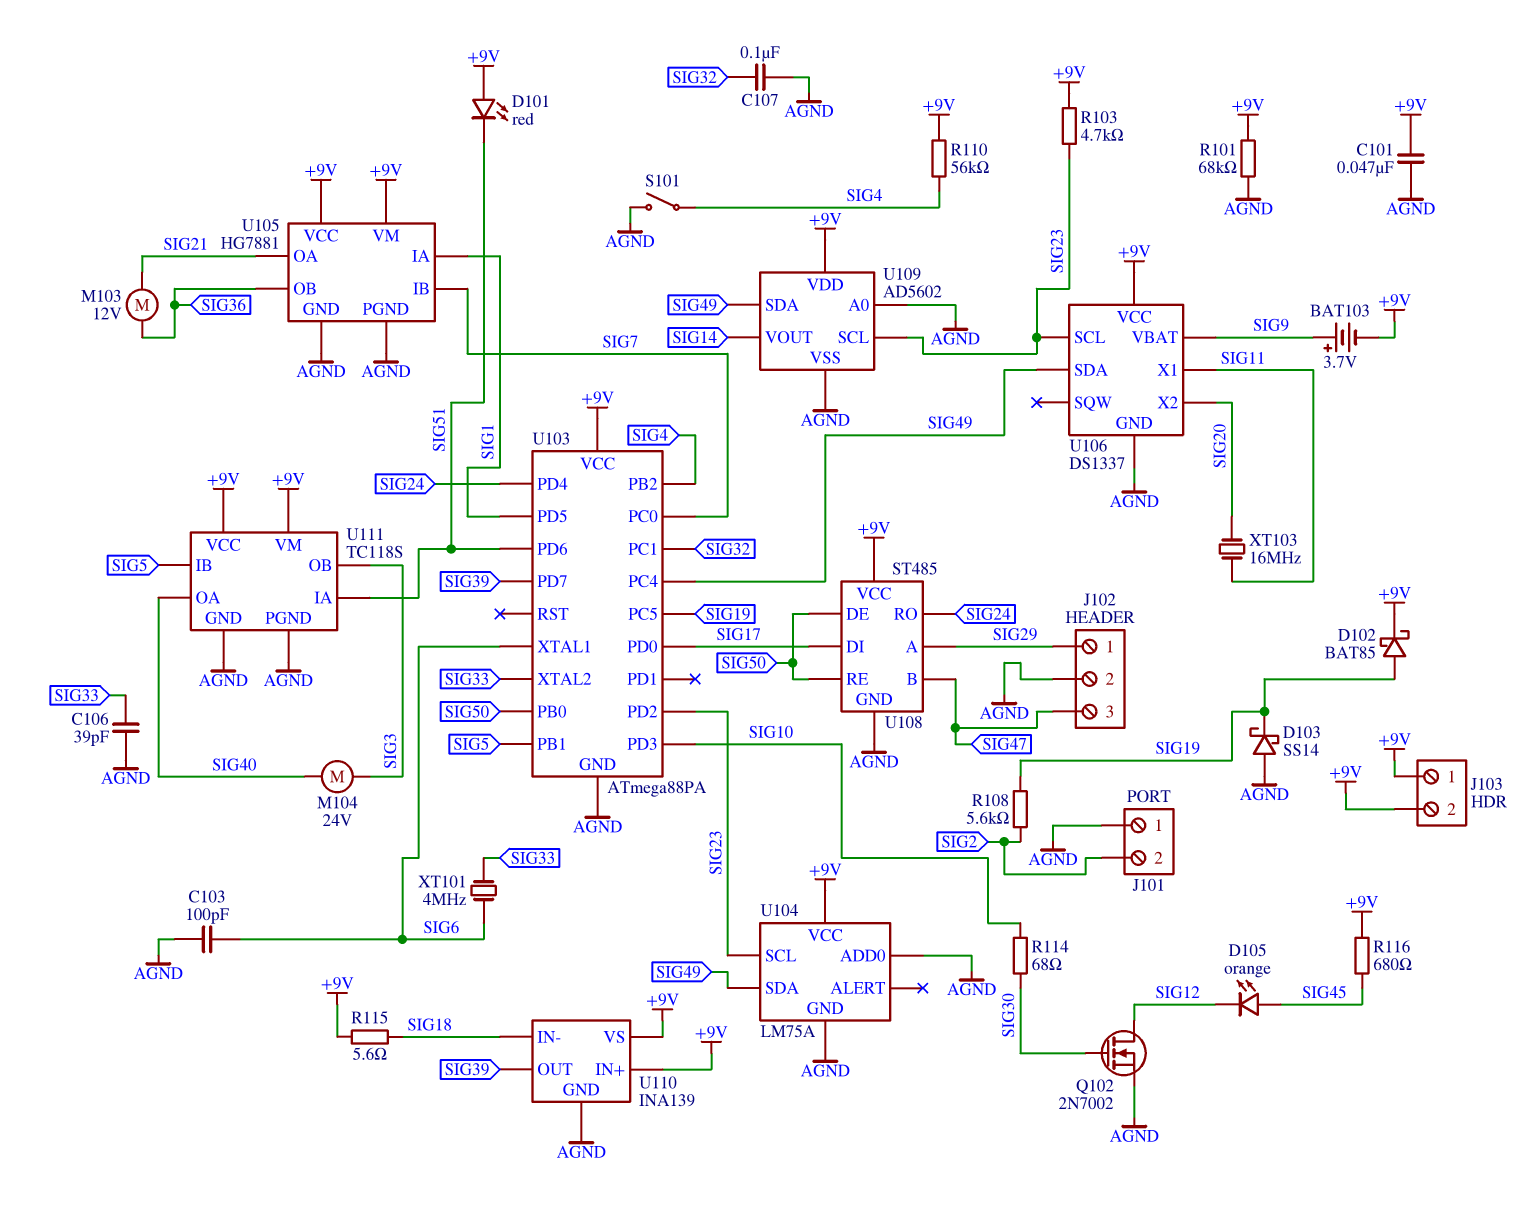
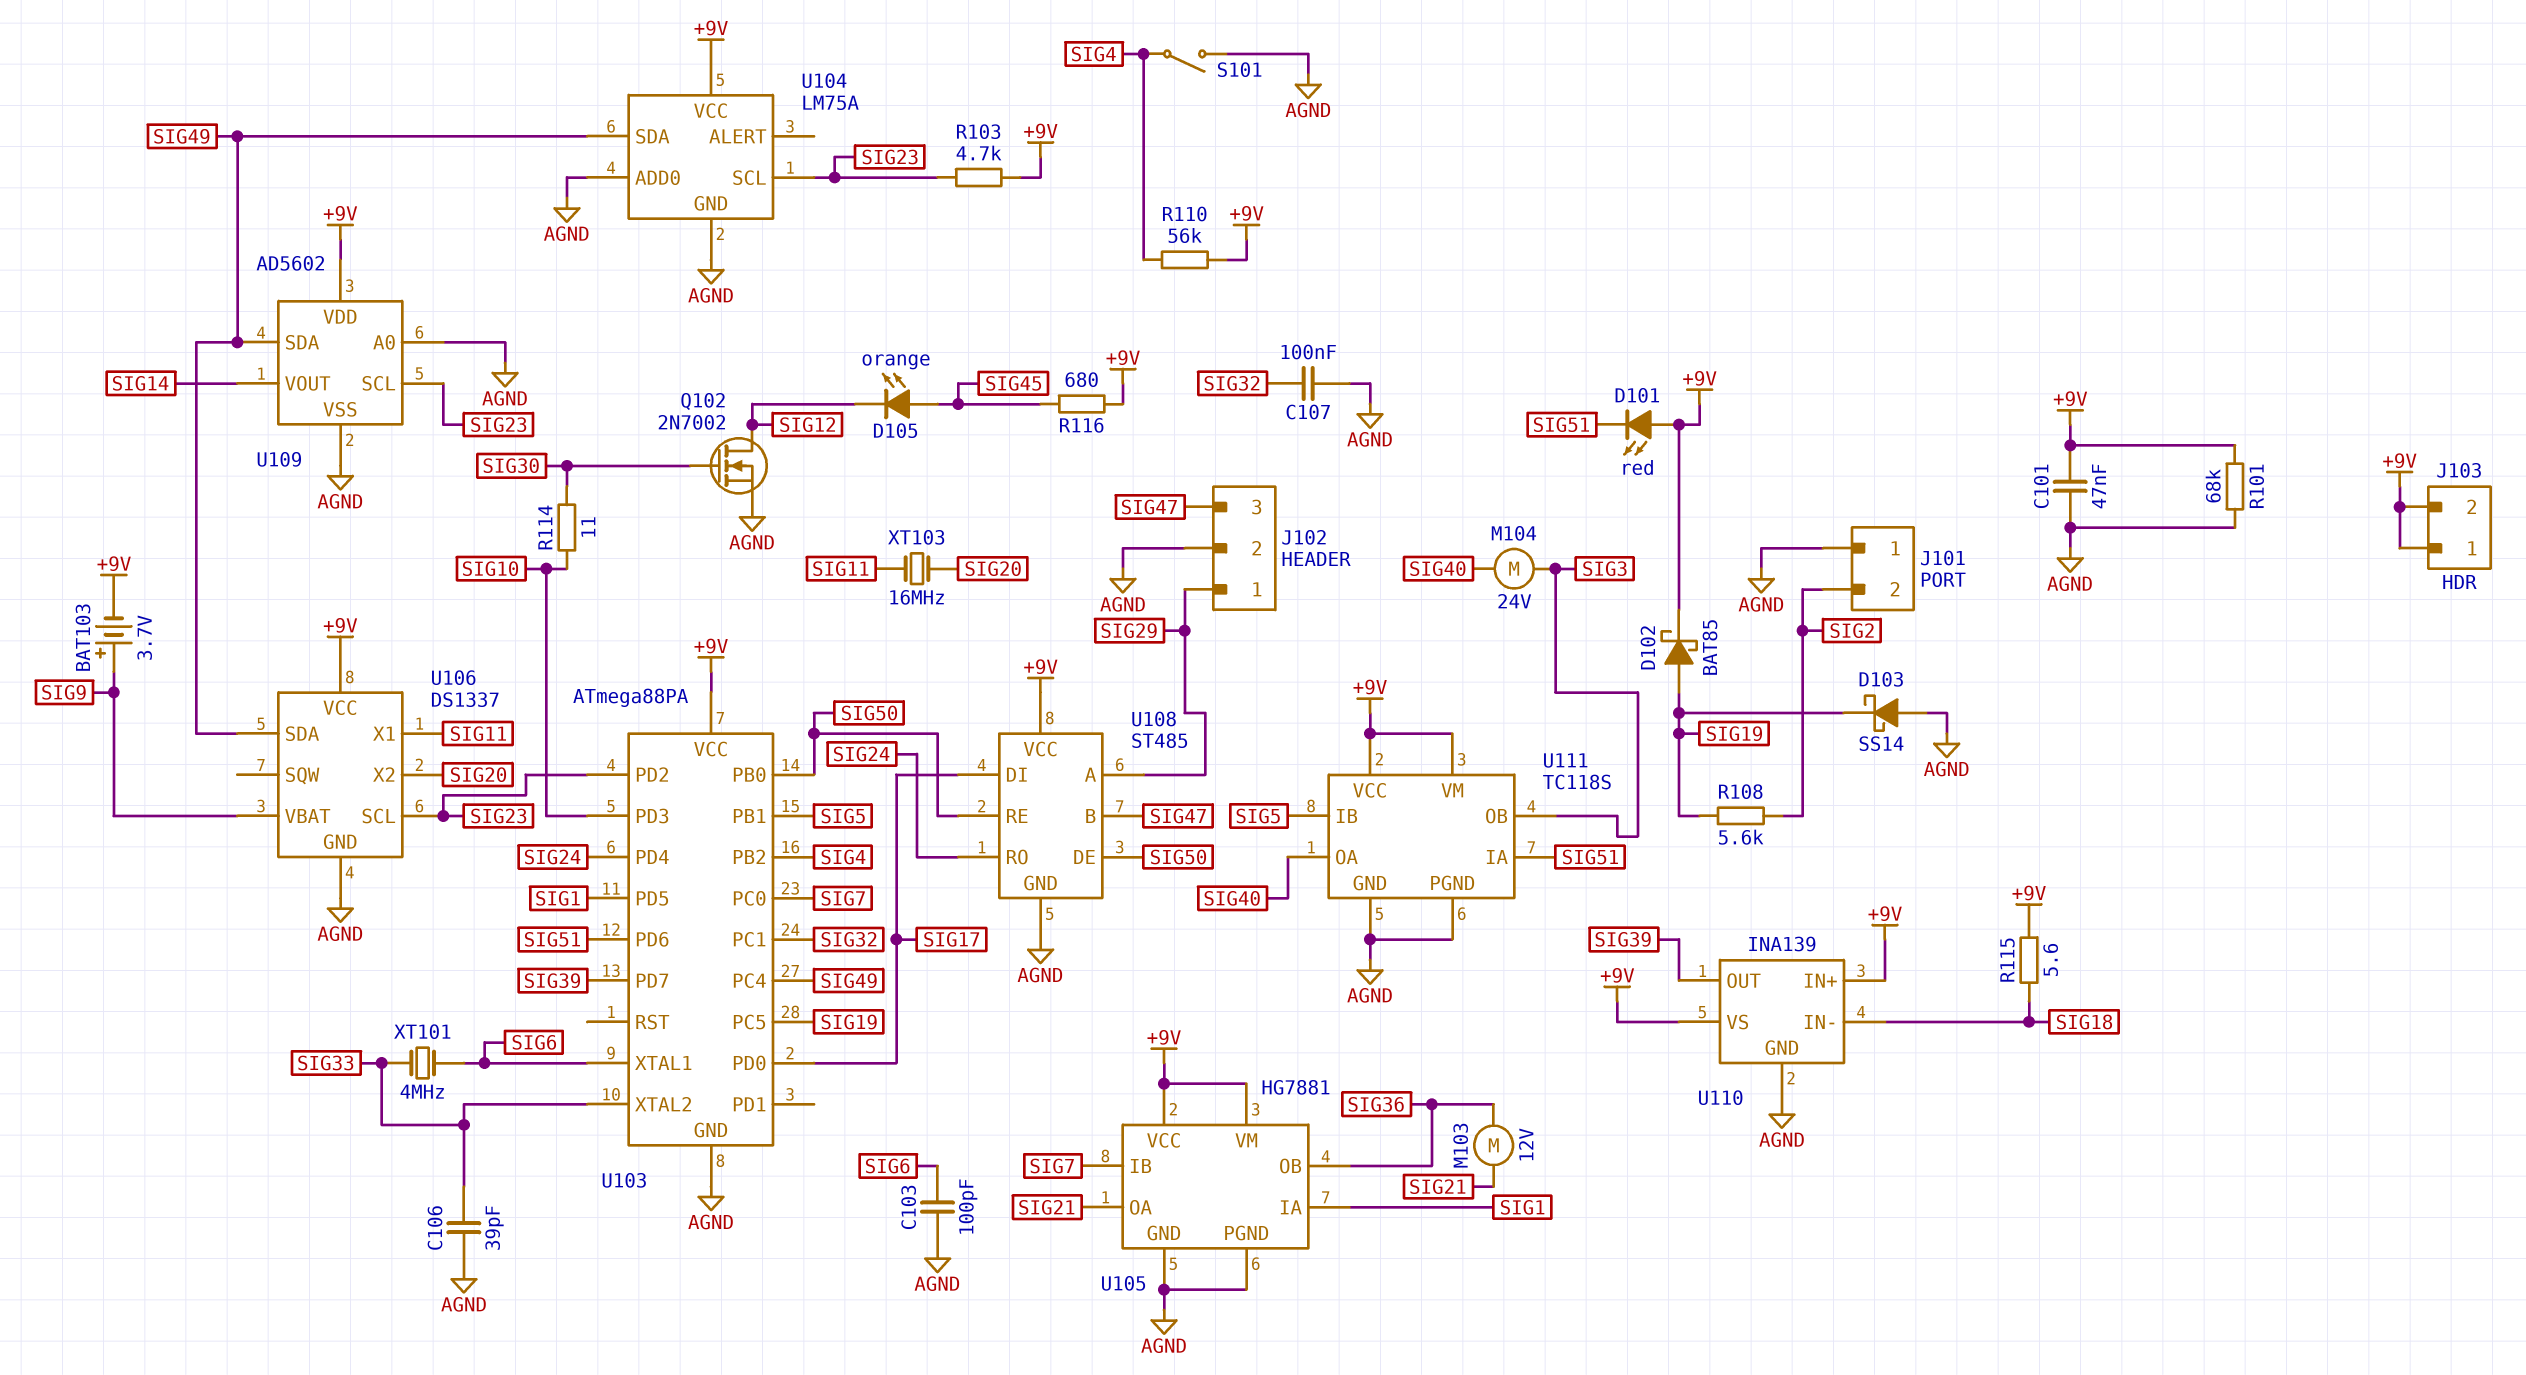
R114: 68 (SIG10, SIG30) -> 11 (SIG10, SIG30)

